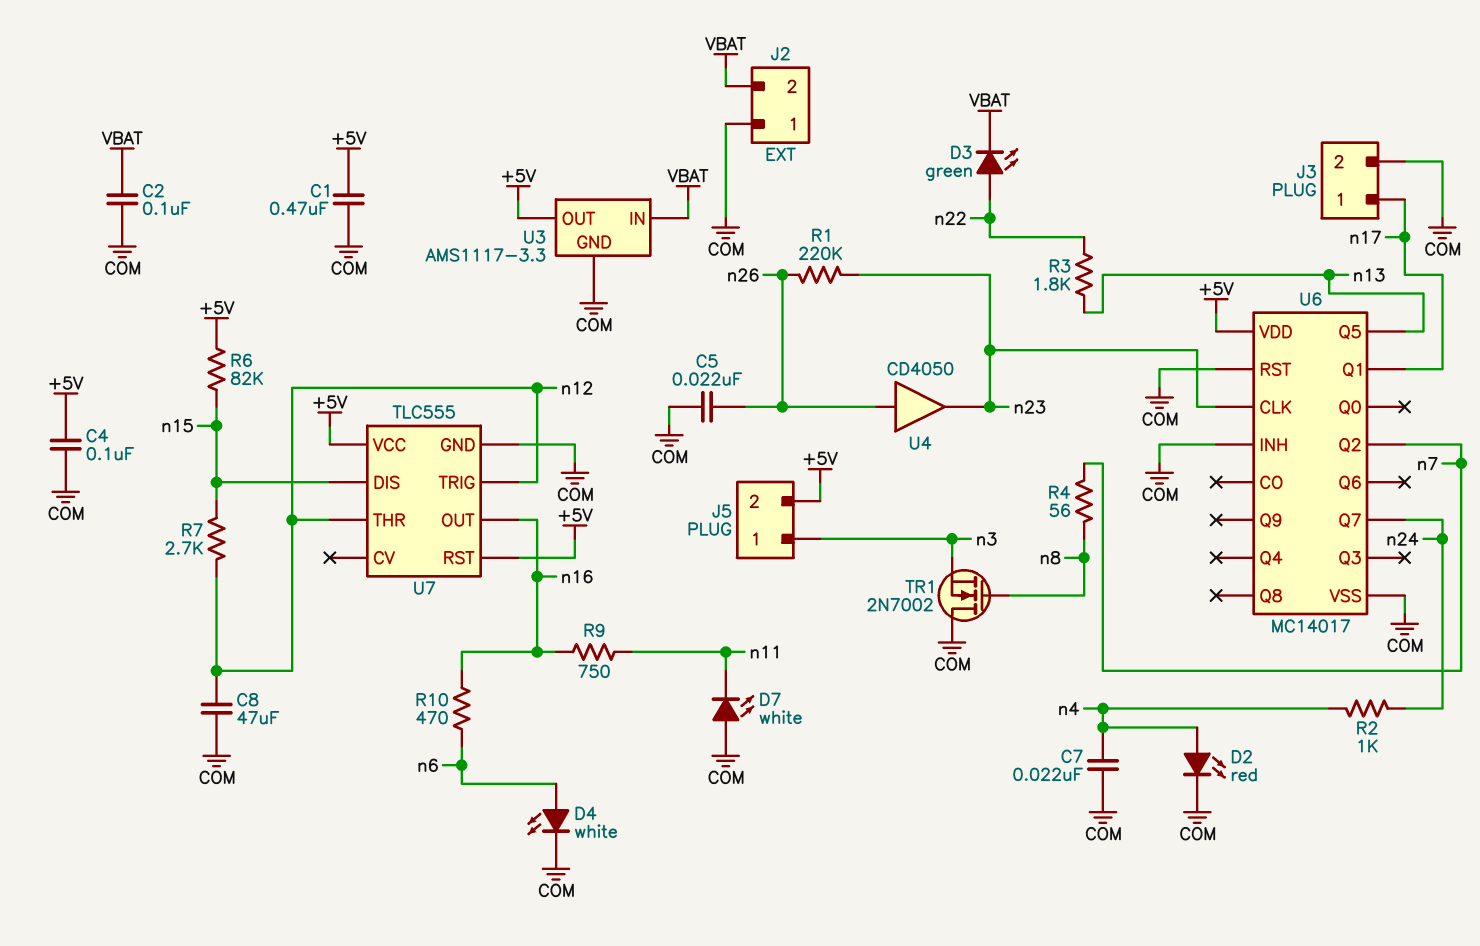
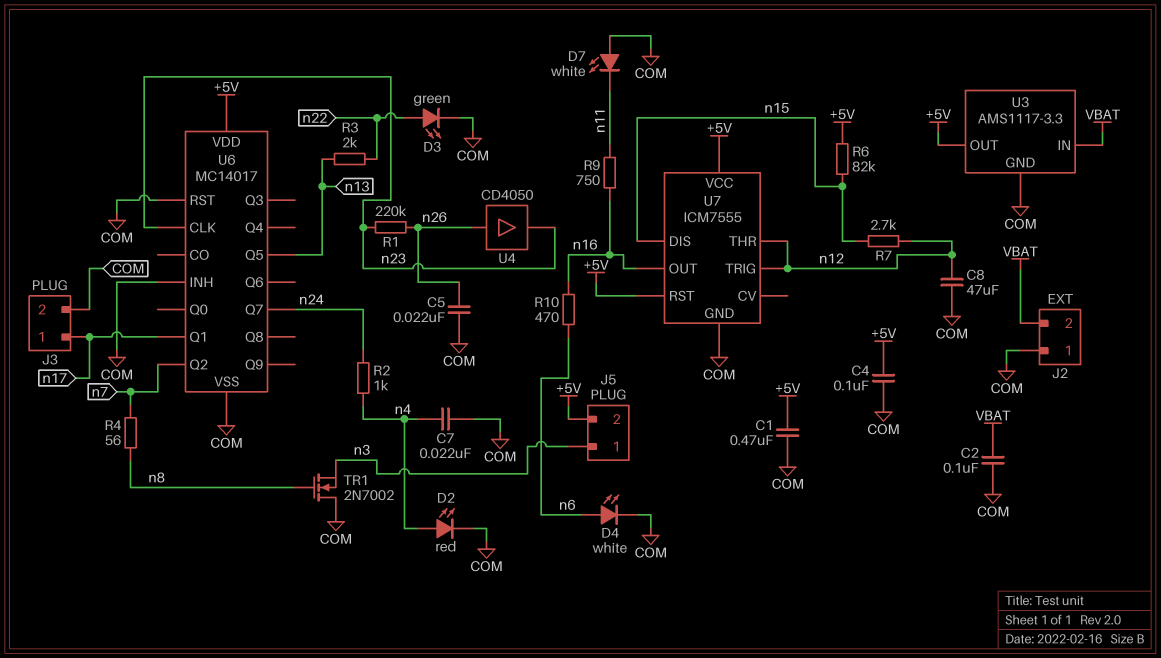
D3: LED green (A n22, K VBAT) -> LED green (A n22, K COM)
R3: 1.8k (n13, n22) -> 2k (n13, n22)
U7: TLC555 -> ICM7555

